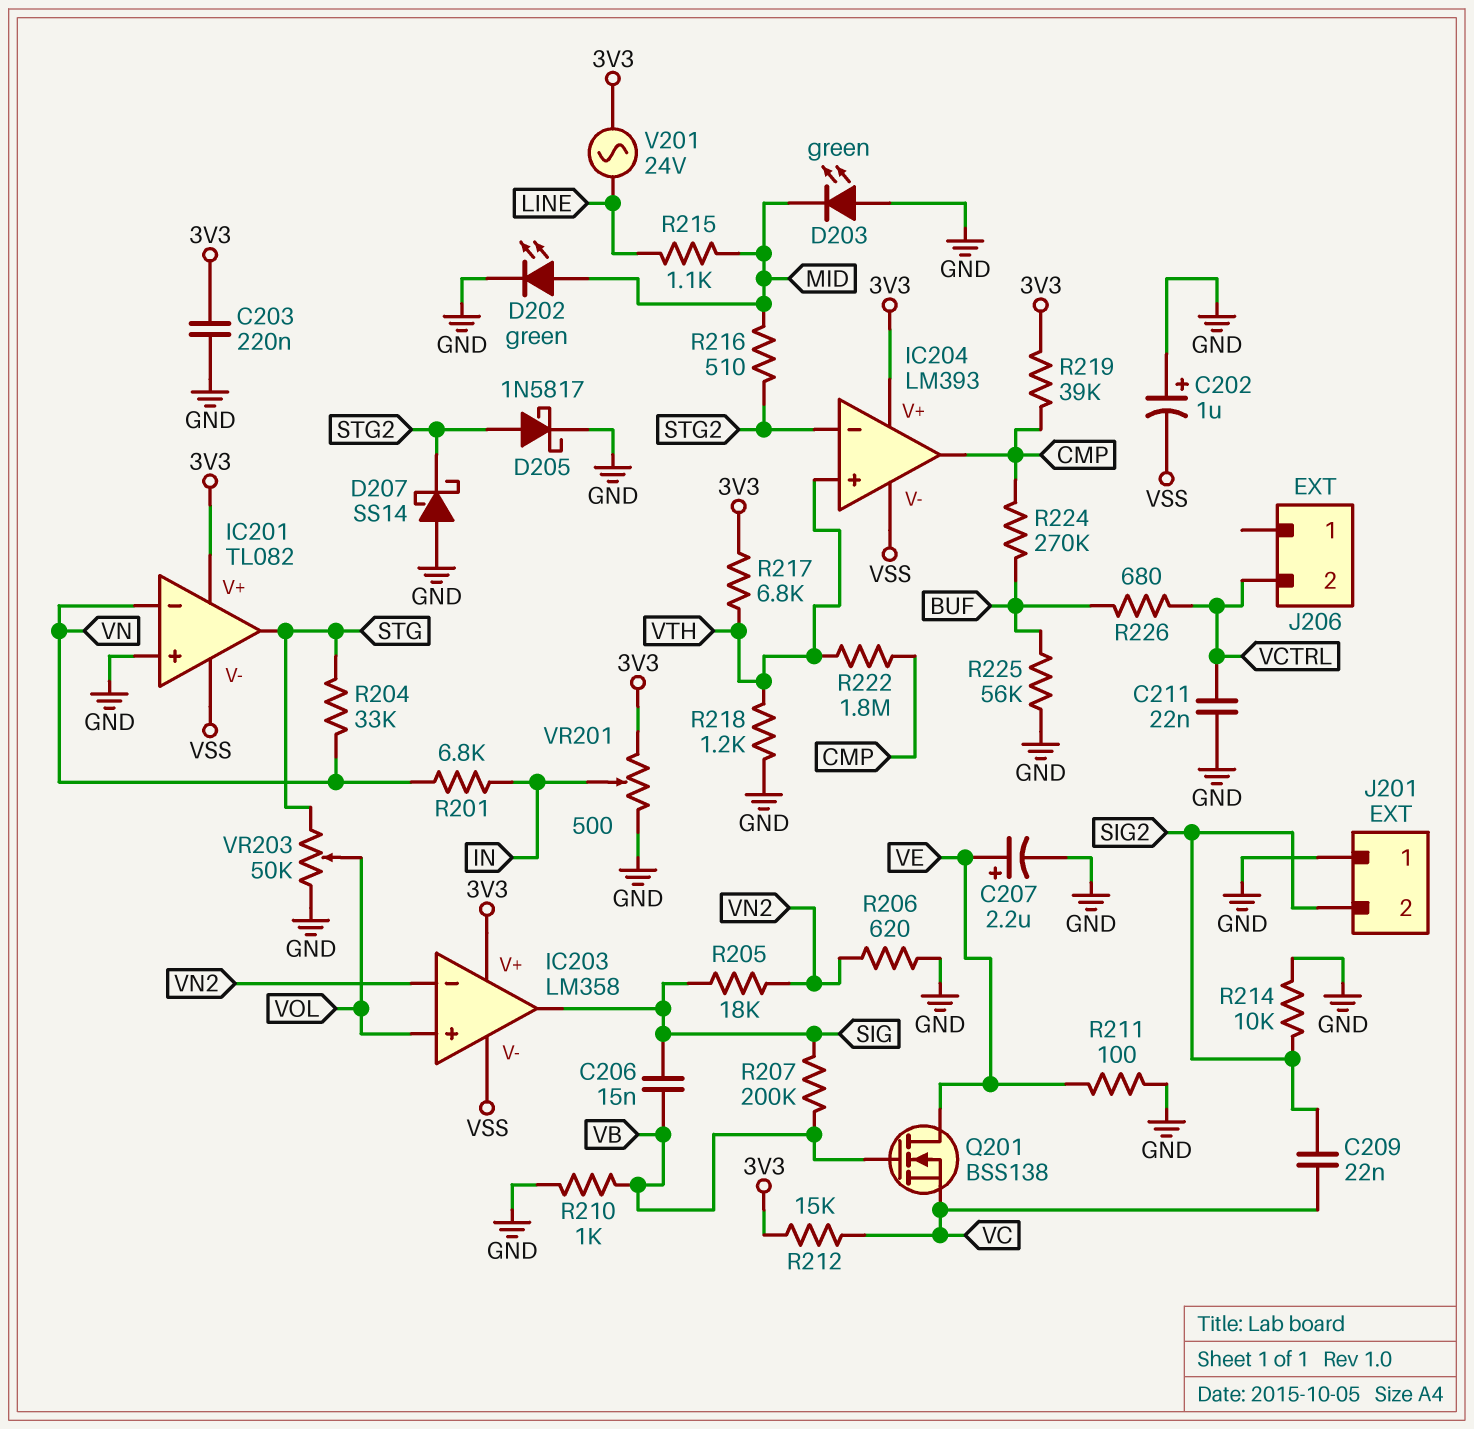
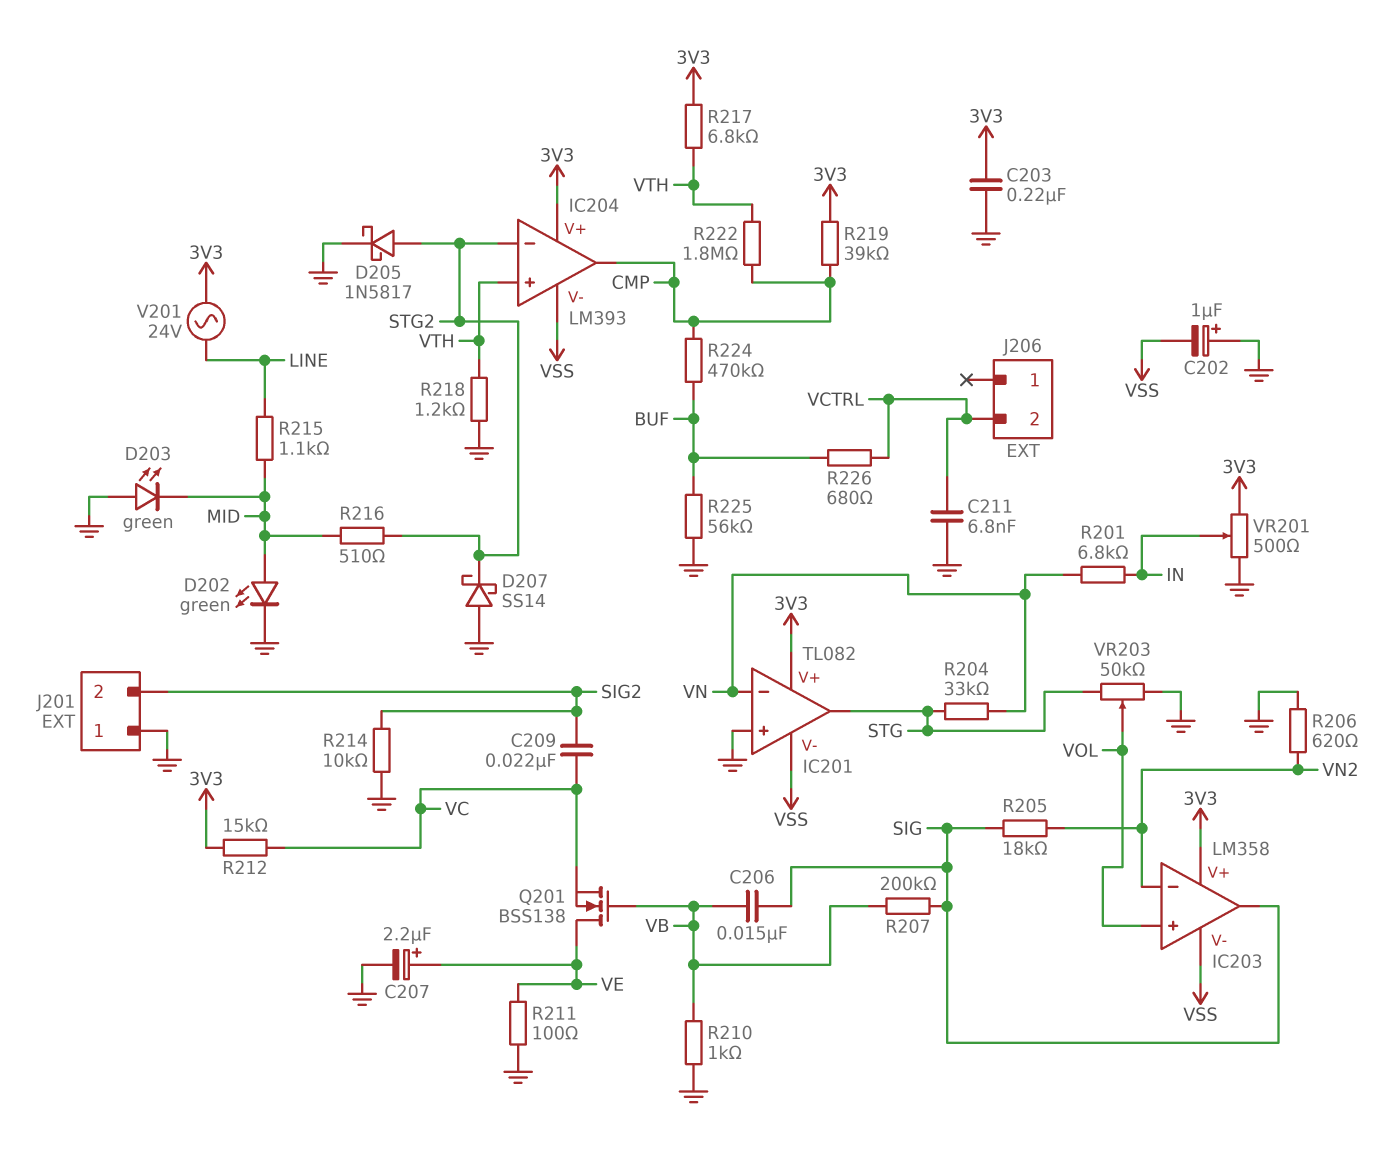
C211: 22nF (GND, VCTRL) -> 6.8nF (GND, VCTRL)
R224: 270k (BUF, CMP) -> 470k (BUF, CMP)

